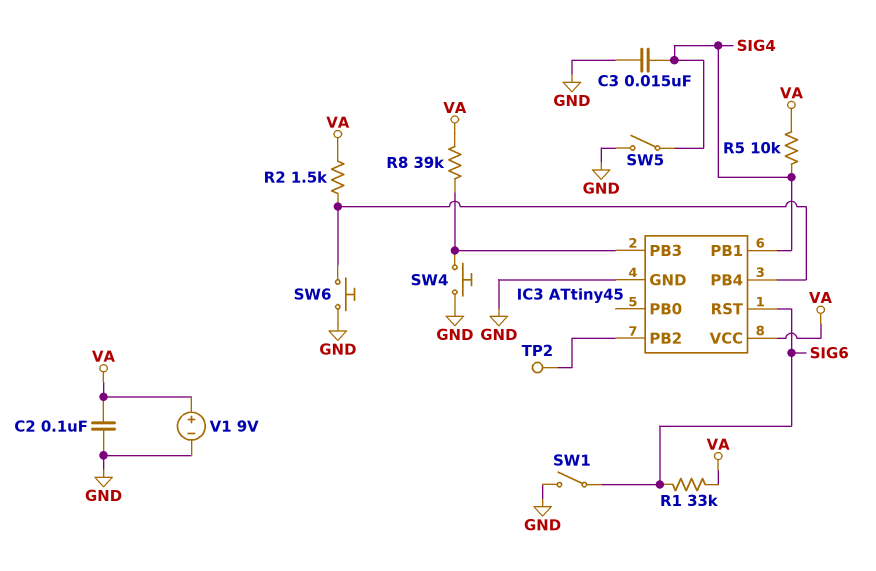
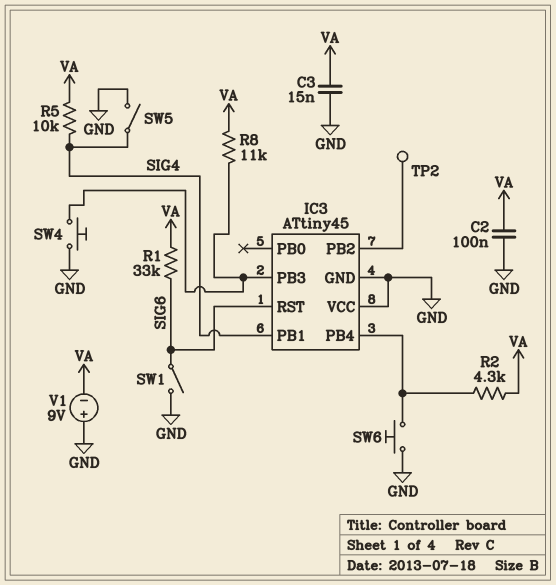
C3: 15nF (GND, SIG4) -> 15nF (GND, VA)
IC3 pin VCC: VA -> GND
R2: 1.5k (IC3/PB4, VA) -> 4.3k (IC3/PB4, VA)
R8: 39k (IC3/PB3, VA) -> 11k (IC3/PB3, VA)
V1: 9V (plus VA, minus GND) -> 9V (plus GND, minus VA)

